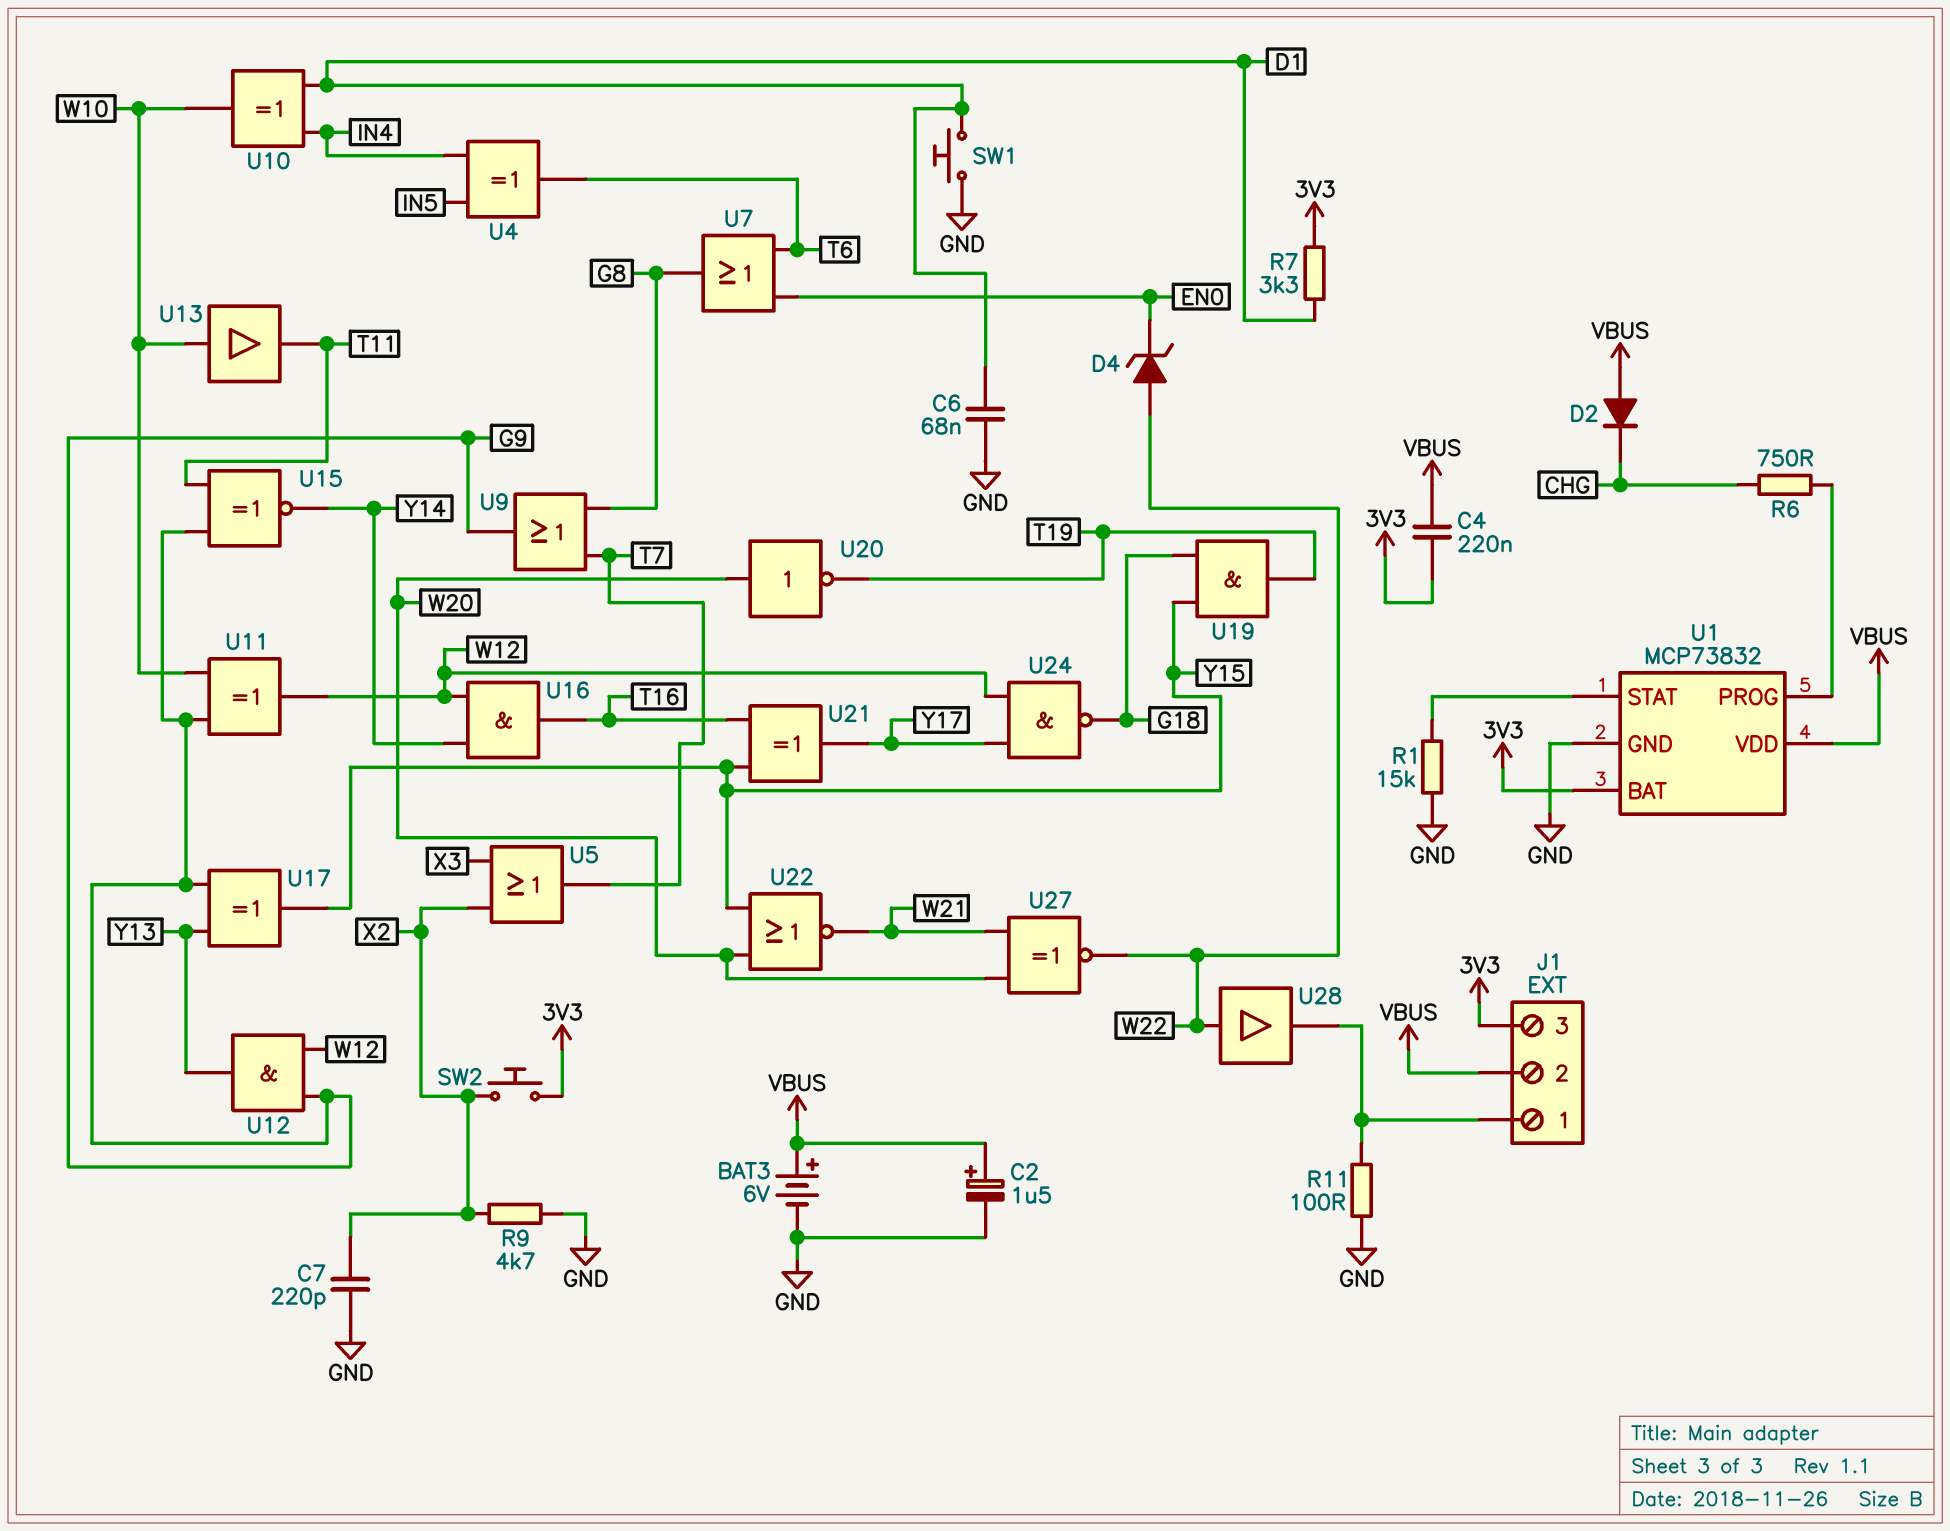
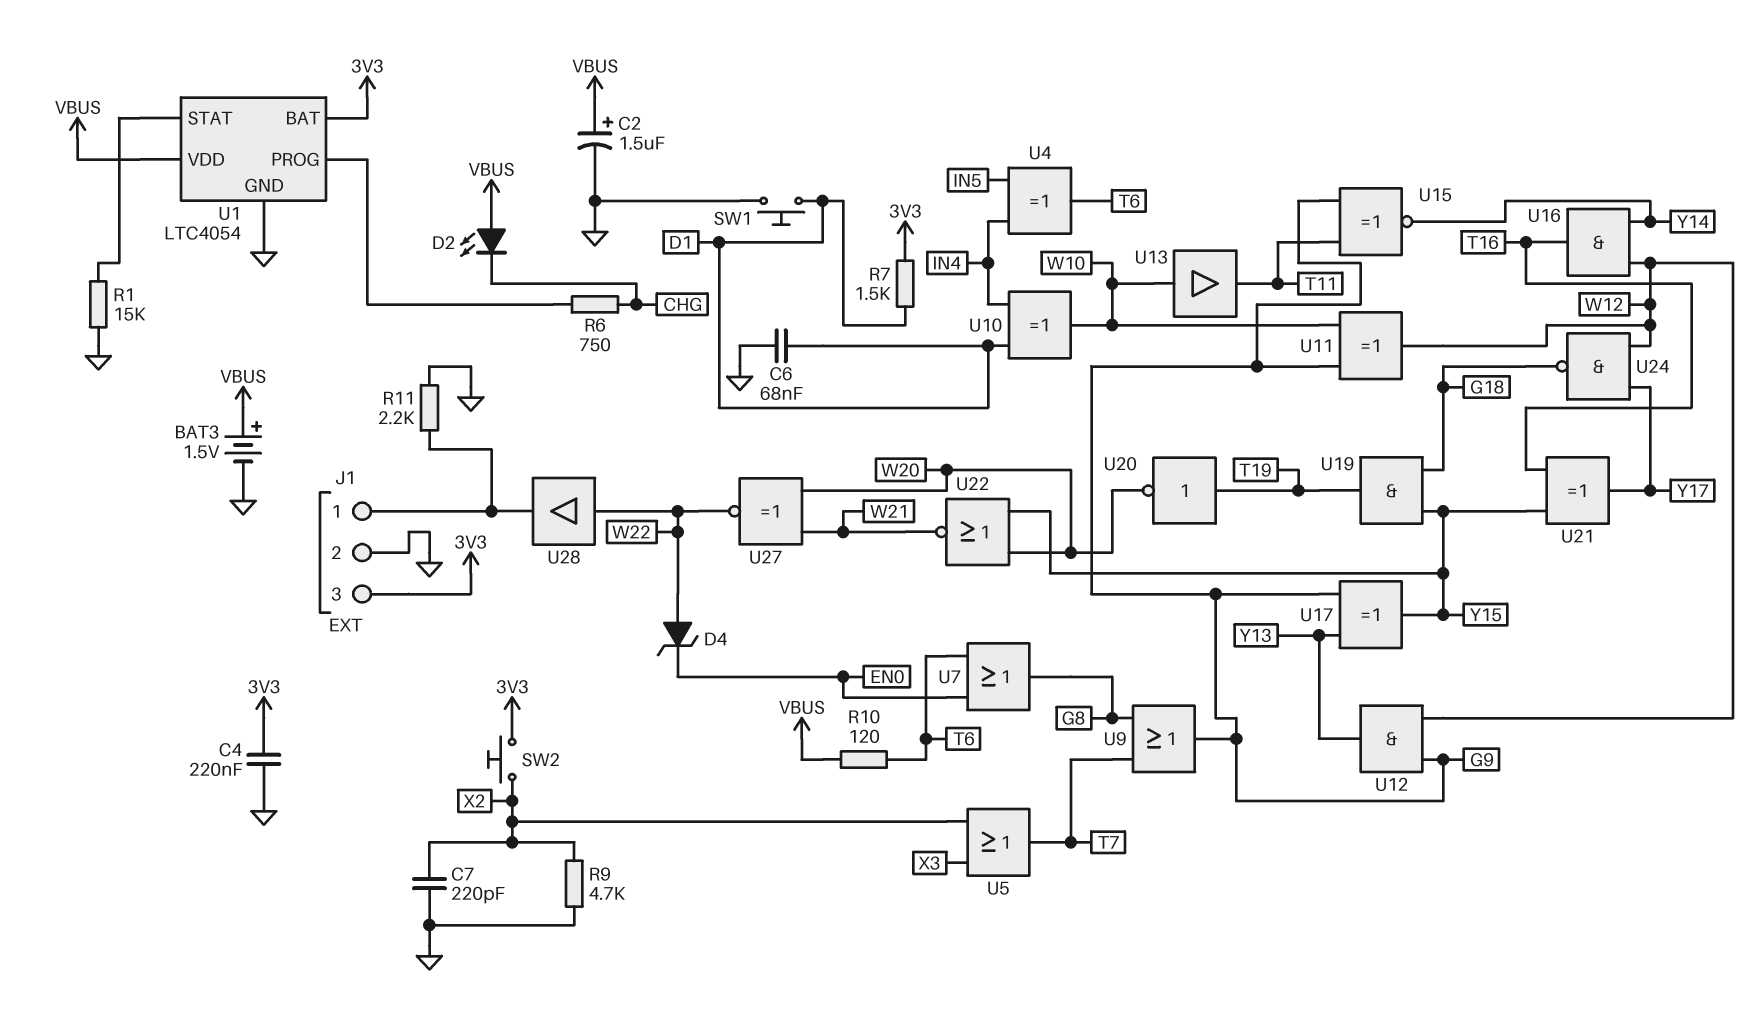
BAT3: 6V (plus VBUS, minus GND) -> 1.5V (plus VBUS, minus GND)
C4: 220nF (3V3, VBUS) -> 220nF (3V3, GND)
D2: diode (A VBUS, K CHG) -> LED (A VBUS, K CHG)
J1 pin 2: VBUS -> GND
R7: 3.3k (3V3, D1) -> 1.5k (3V3, D1)
R10: none -> 120 (T6, VBUS)
R11: 100 (GND, J1/1) -> 2.2k (GND, J1/1)
U1: MCP73832 -> LTC4054
U20: NOT (in W20, out T19) -> NOT (in T19, out W20)

